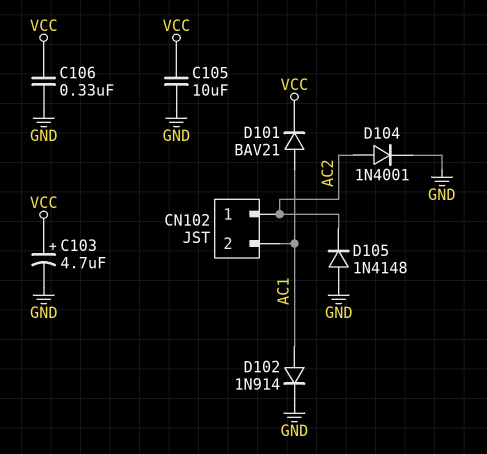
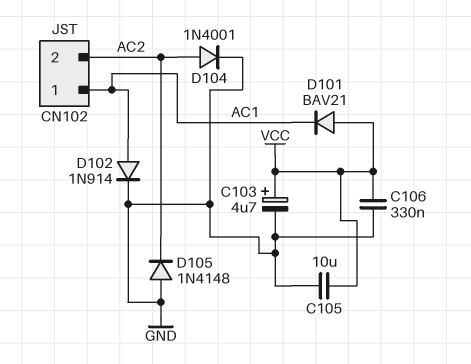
CN102 pin 1: AC2 -> AC1
CN102 pin 2: AC1 -> AC2
D101: diode BAV21 (A AC1, K VCC) -> diode BAV21 (A VCC, K AC1)

